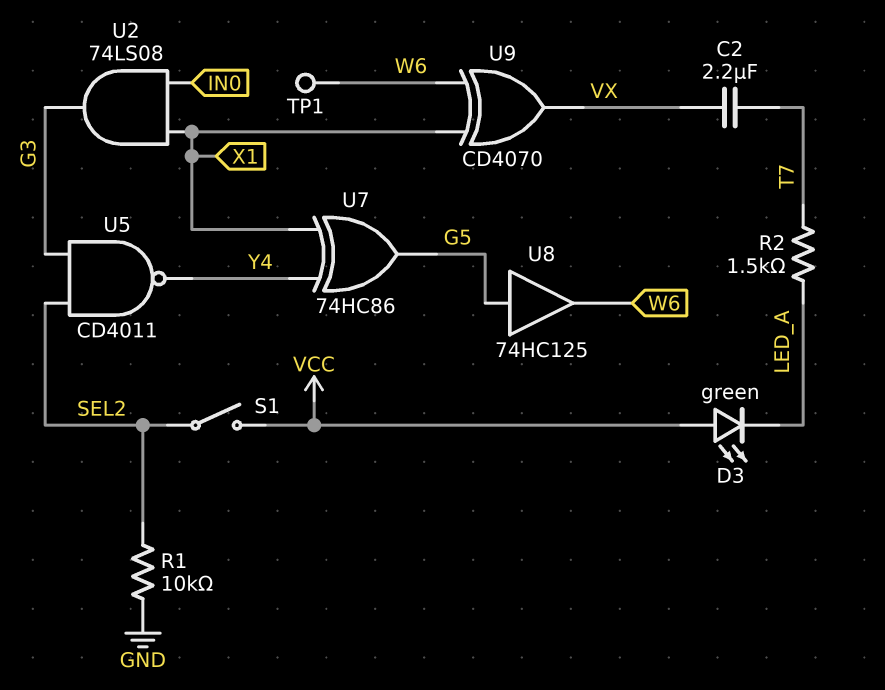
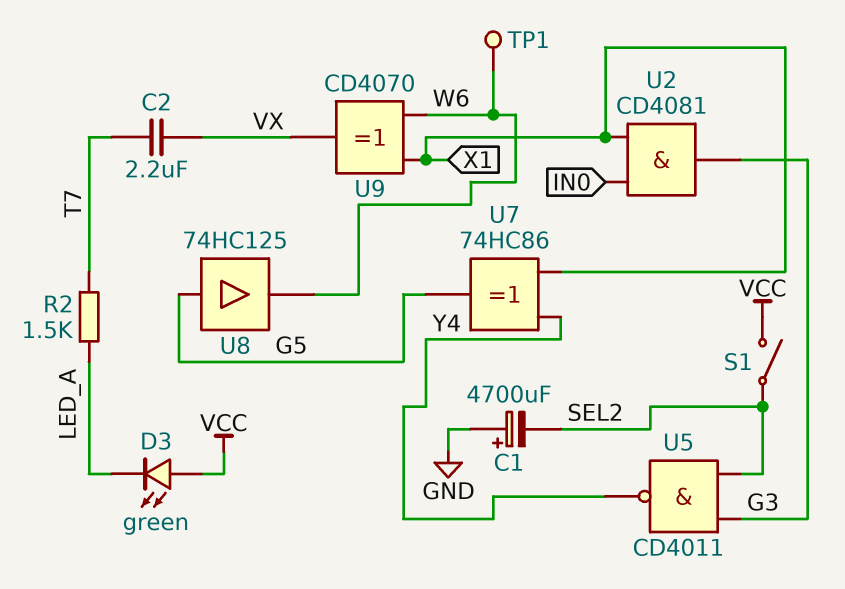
C1: none -> 4700uF (plus GND, minus SEL2)
R1: 10k (GND, SEL2) -> none
U2: AND 74LS08 (in IN0, in X1, out G3) -> AND CD4081 (in IN0, in X1, out G3)

